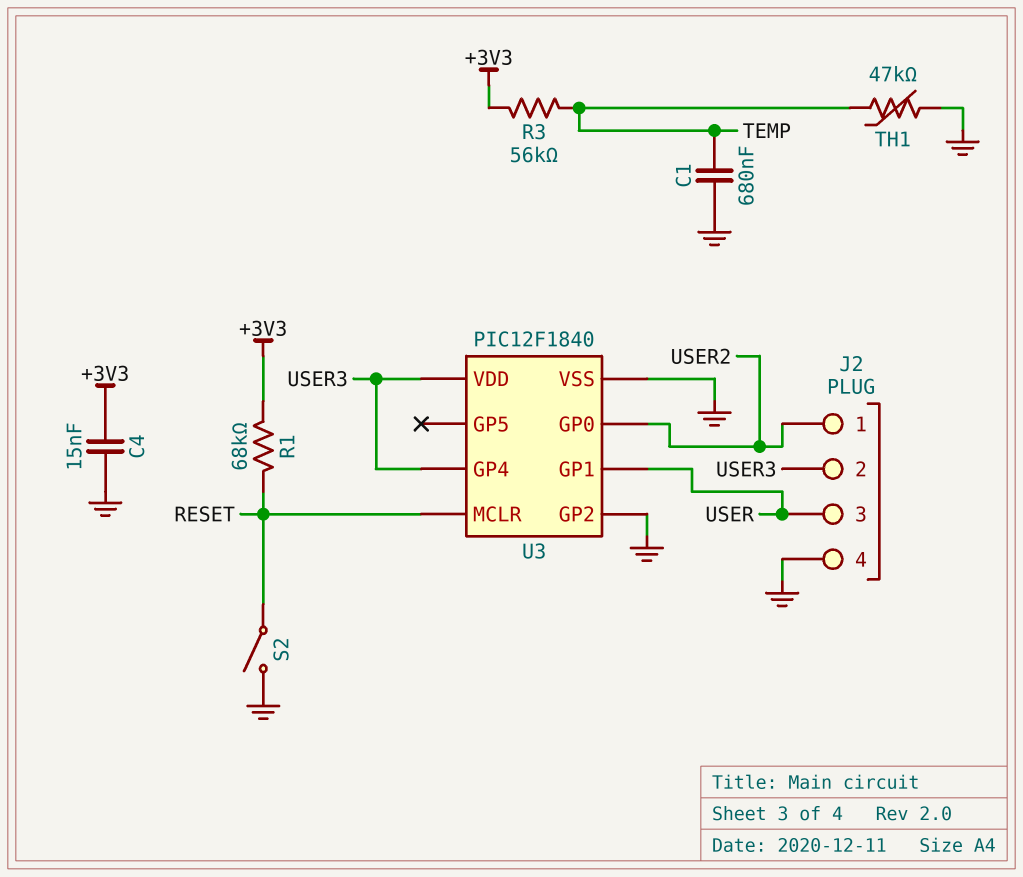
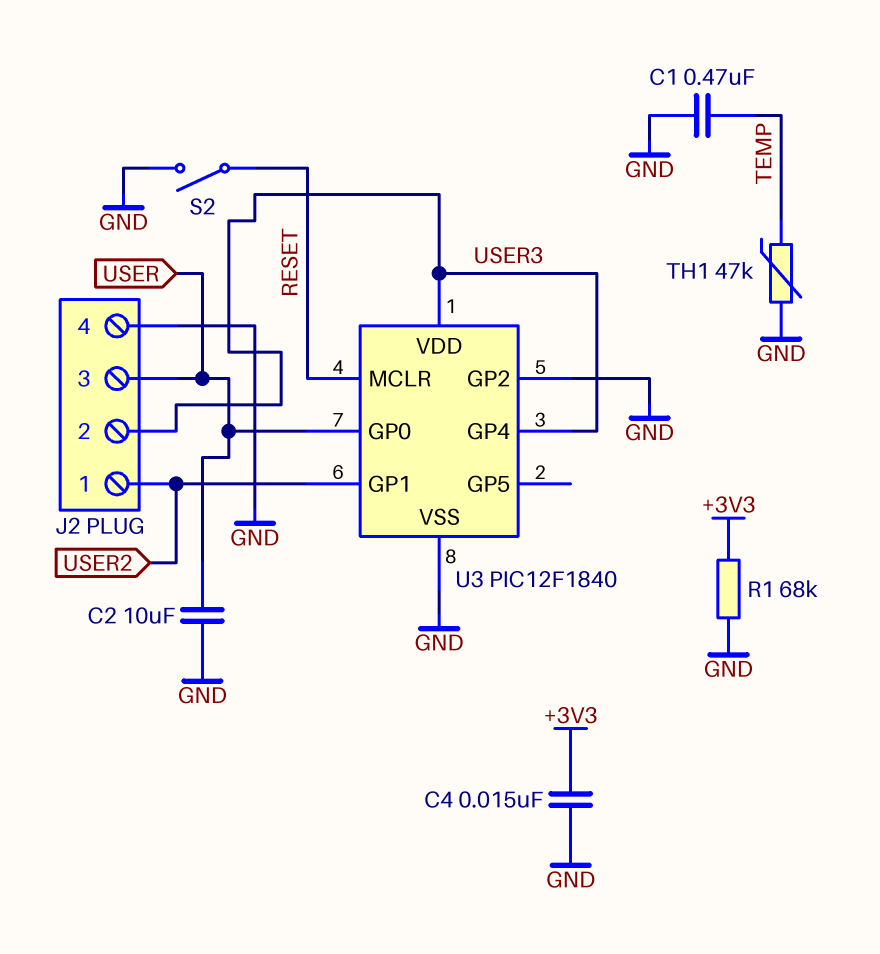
C1: 680nF (GND, TEMP) -> 470nF (GND, TEMP)
C2: none -> 10uF (GND, USER)
R1: 68k (+3V3, RESET) -> 68k (+3V3, GND)
R3: 56k (+3V3, TEMP) -> none
U3 pin GP0: USER2 -> USER
U3 pin GP1: USER -> USER2

